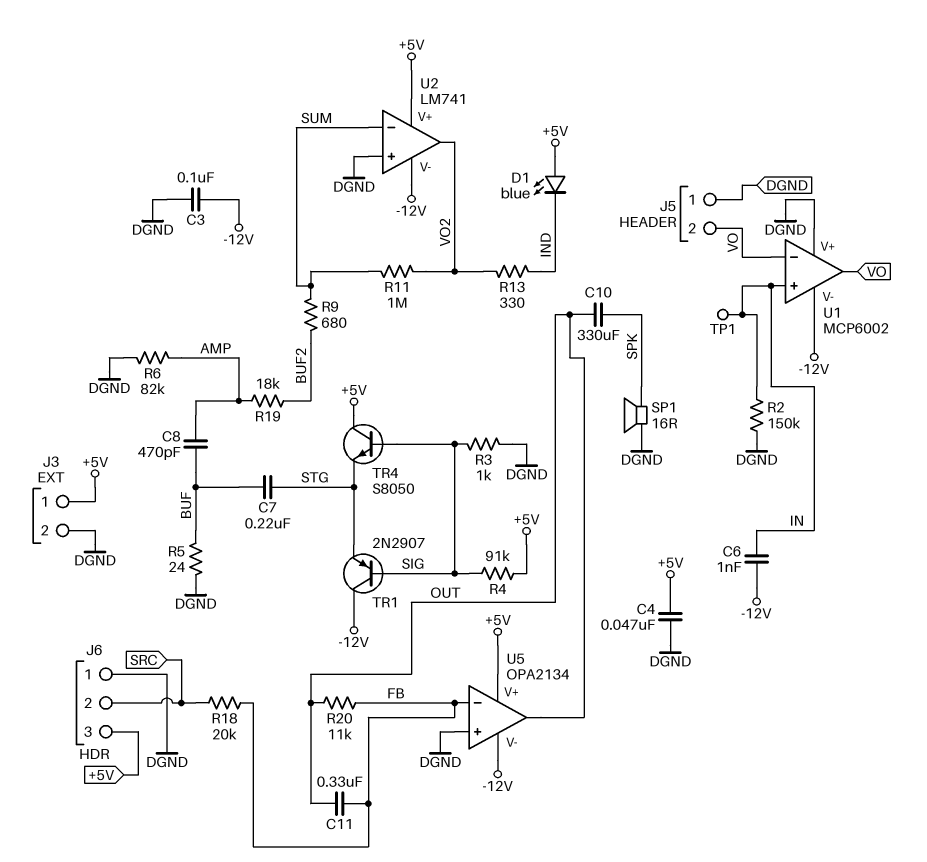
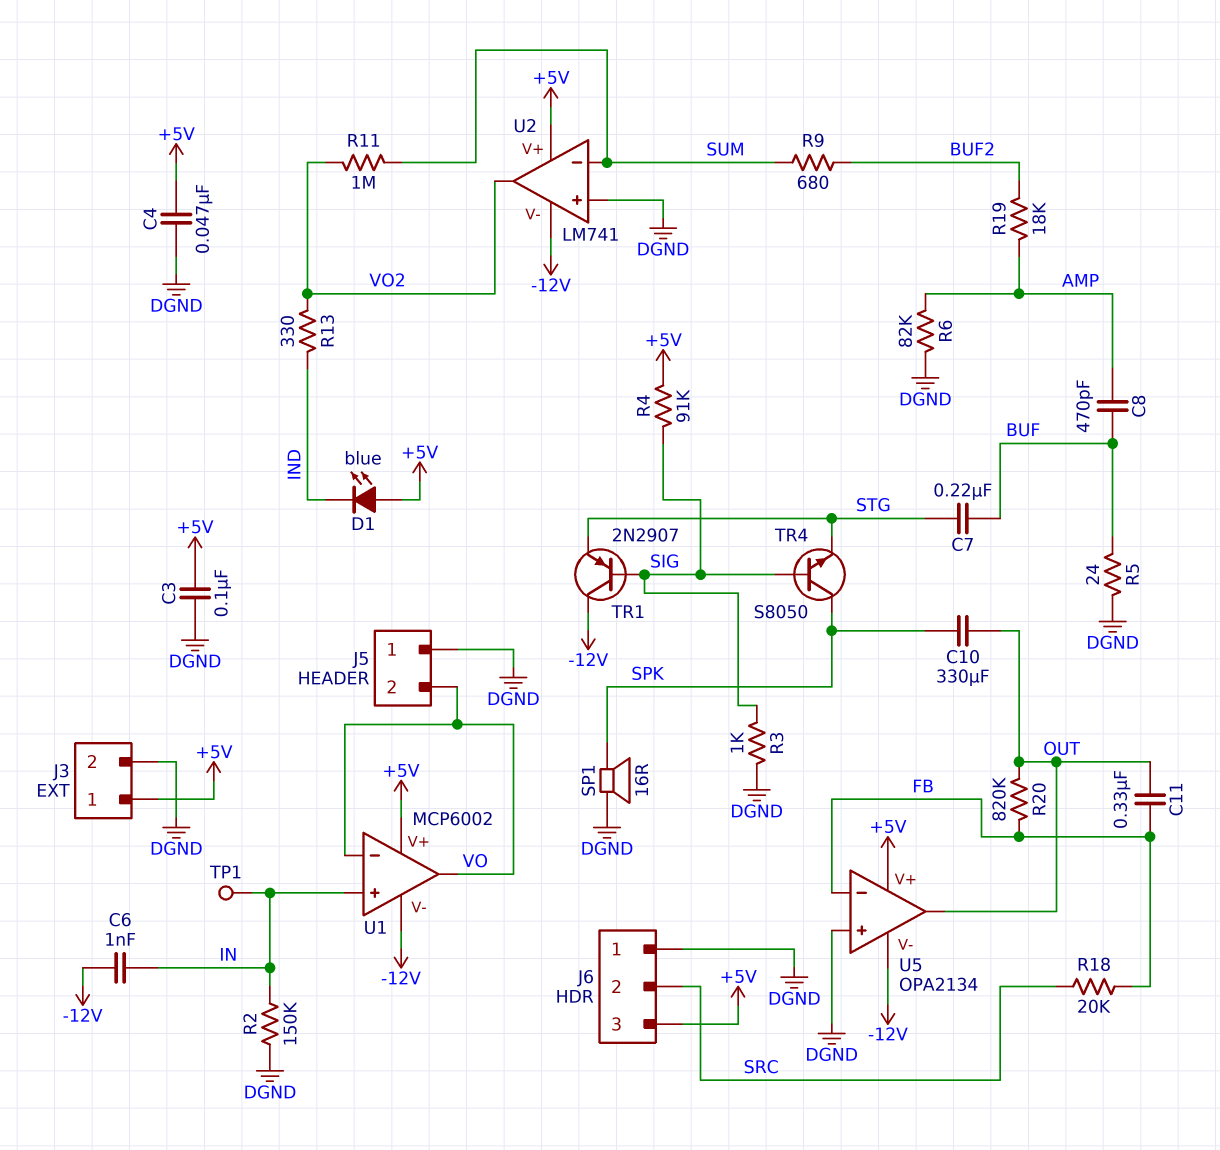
C3: 100nF (-12V, DGND) -> 100nF (+5V, DGND)
R20: 11k (FB, OUT) -> 820k (FB, OUT)
TR4: NPN S8050 (B SIG, C +5V, E STG) -> NPN S8050 (B SIG, C SPK, E STG)
U1 pin V+: DGND -> +5V

